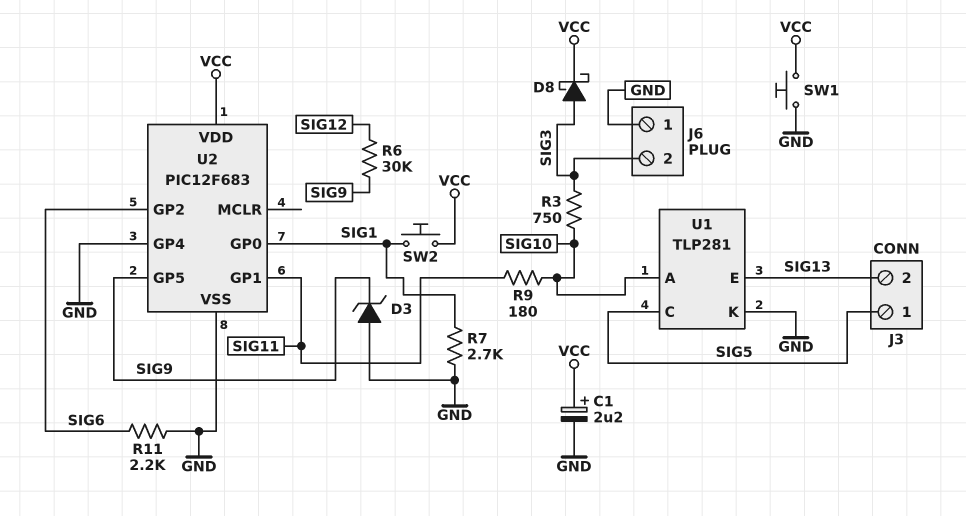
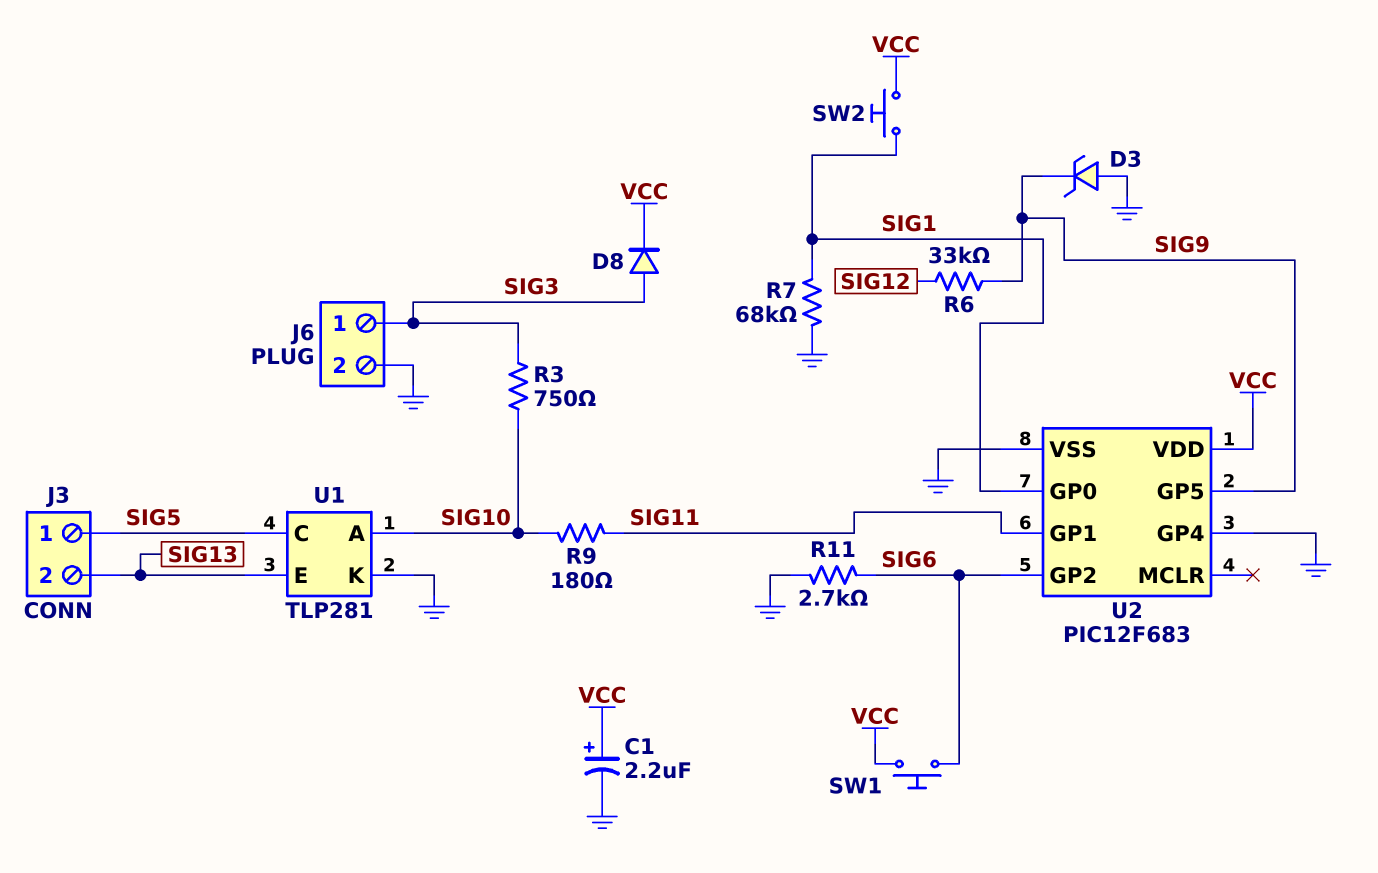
D8: schottky (A SIG3, K VCC) -> diode (A SIG3, K VCC)
J6 pin 1: GND -> SIG3
J6 pin 2: SIG3 -> GND
R6: 30k (SIG9, SIG12) -> 33k (SIG9, SIG12)
R7: 2.7k (GND, SIG1) -> 68k (GND, SIG1)
R11: 2.2k (GND, SIG6) -> 2.7k (GND, SIG6)
SW1: button (GND, VCC) -> button (SIG6, VCC)

